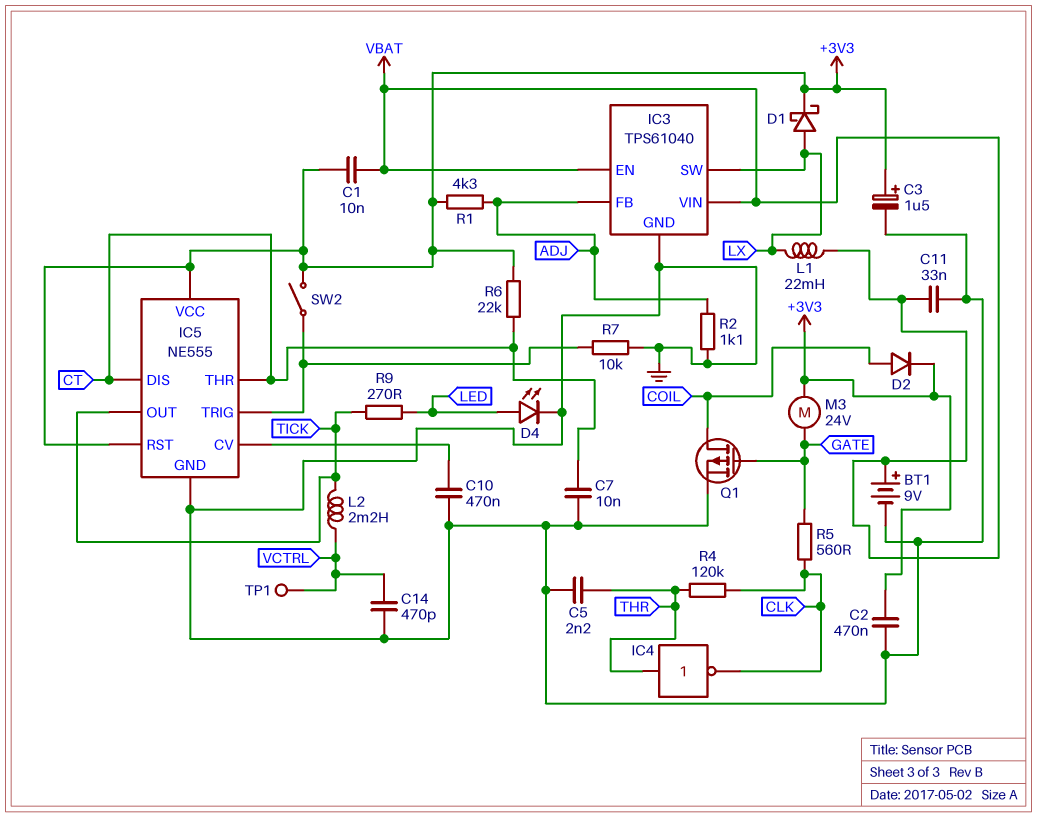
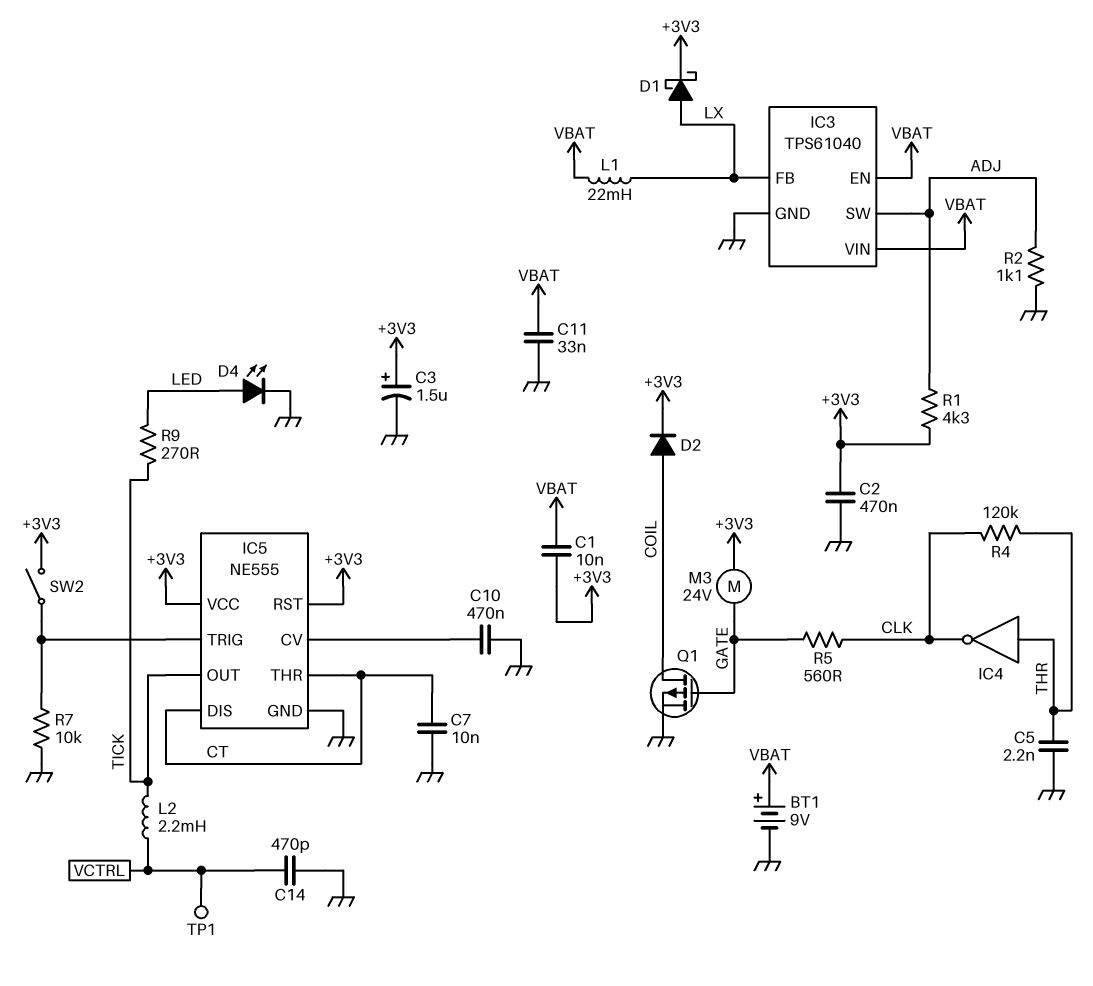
IC3 pin FB: ADJ -> LX
IC3 pin SW: LX -> ADJ
R6: 22k (+3V3, CT) -> none

